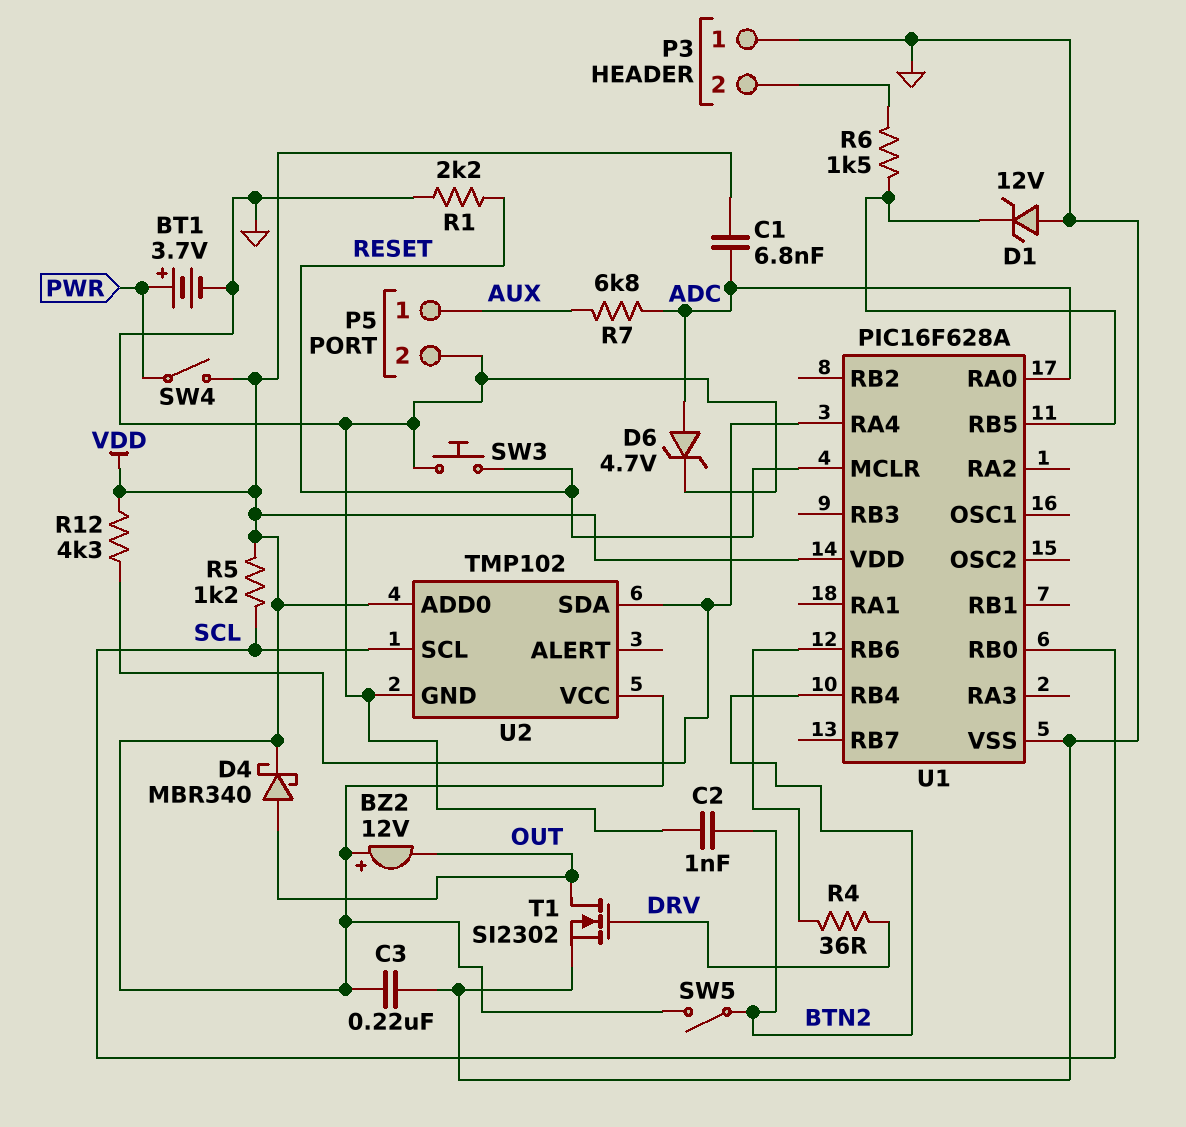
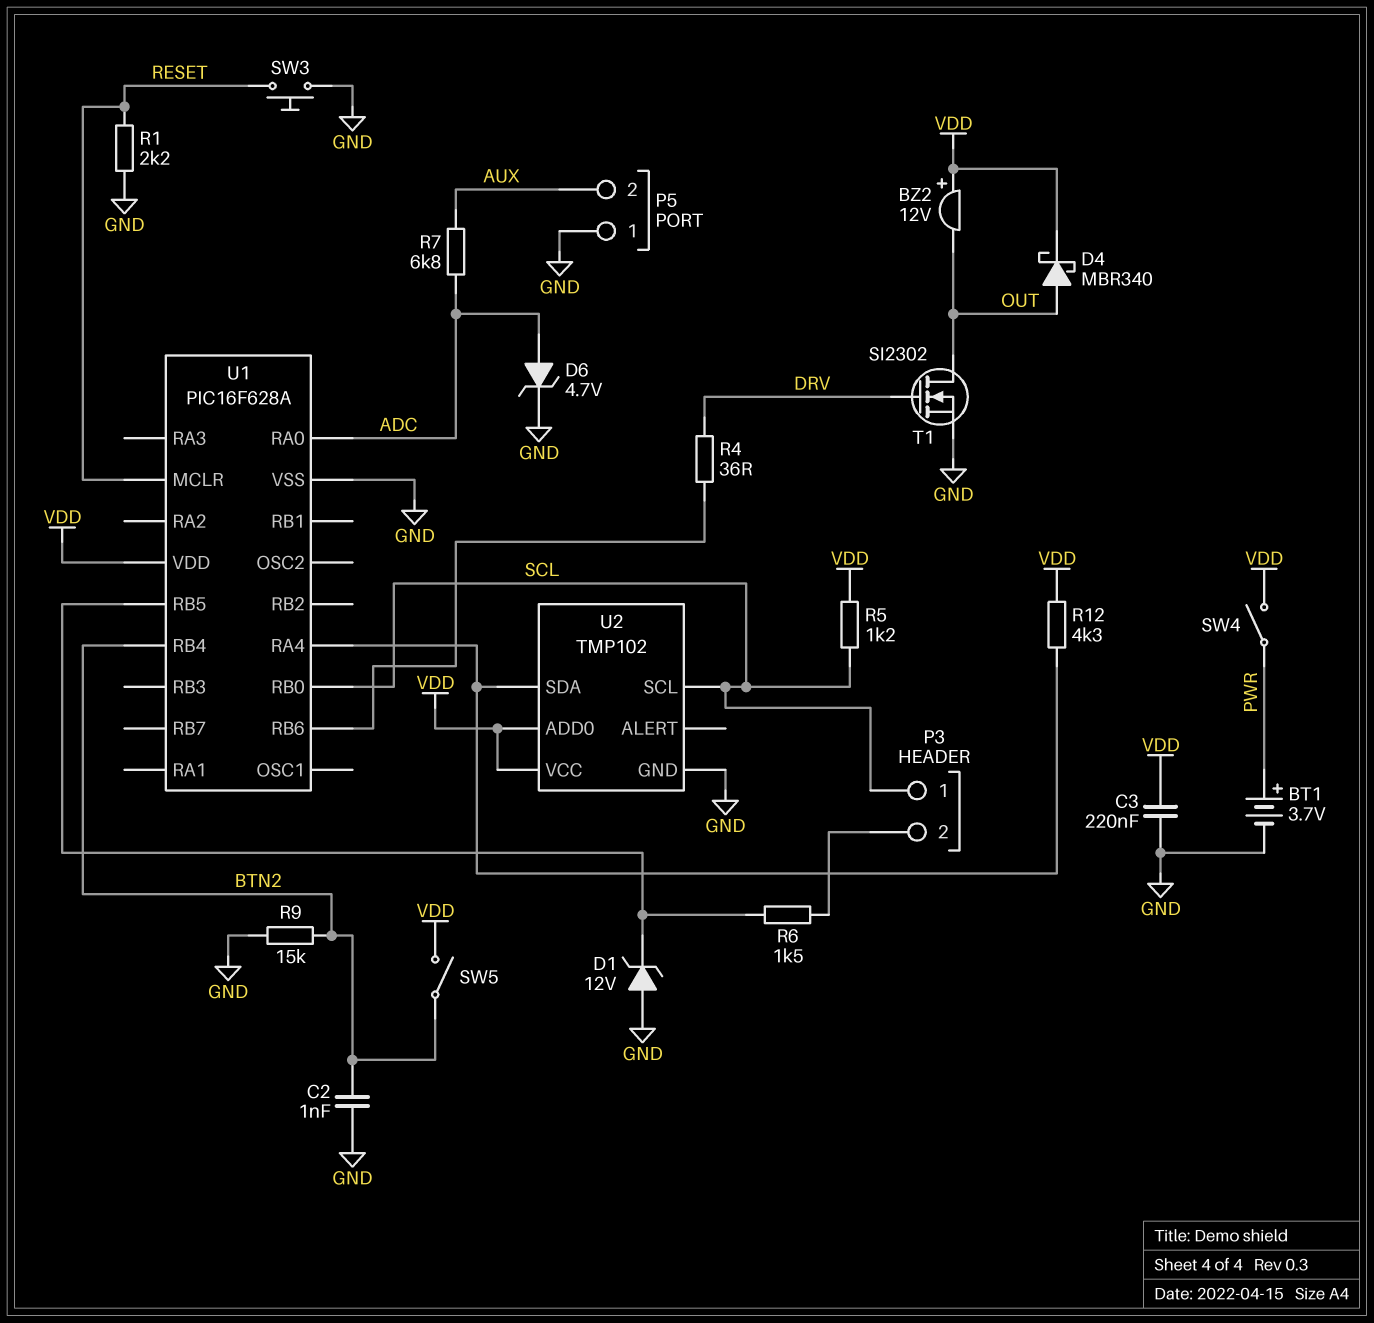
C1: 6.8nF (ADC, VDD) -> none
P3 pin 1: GND -> SCL
P5 pin 1: AUX -> GND
P5 pin 2: GND -> AUX
R9: none -> 15k (BTN2, GND)

